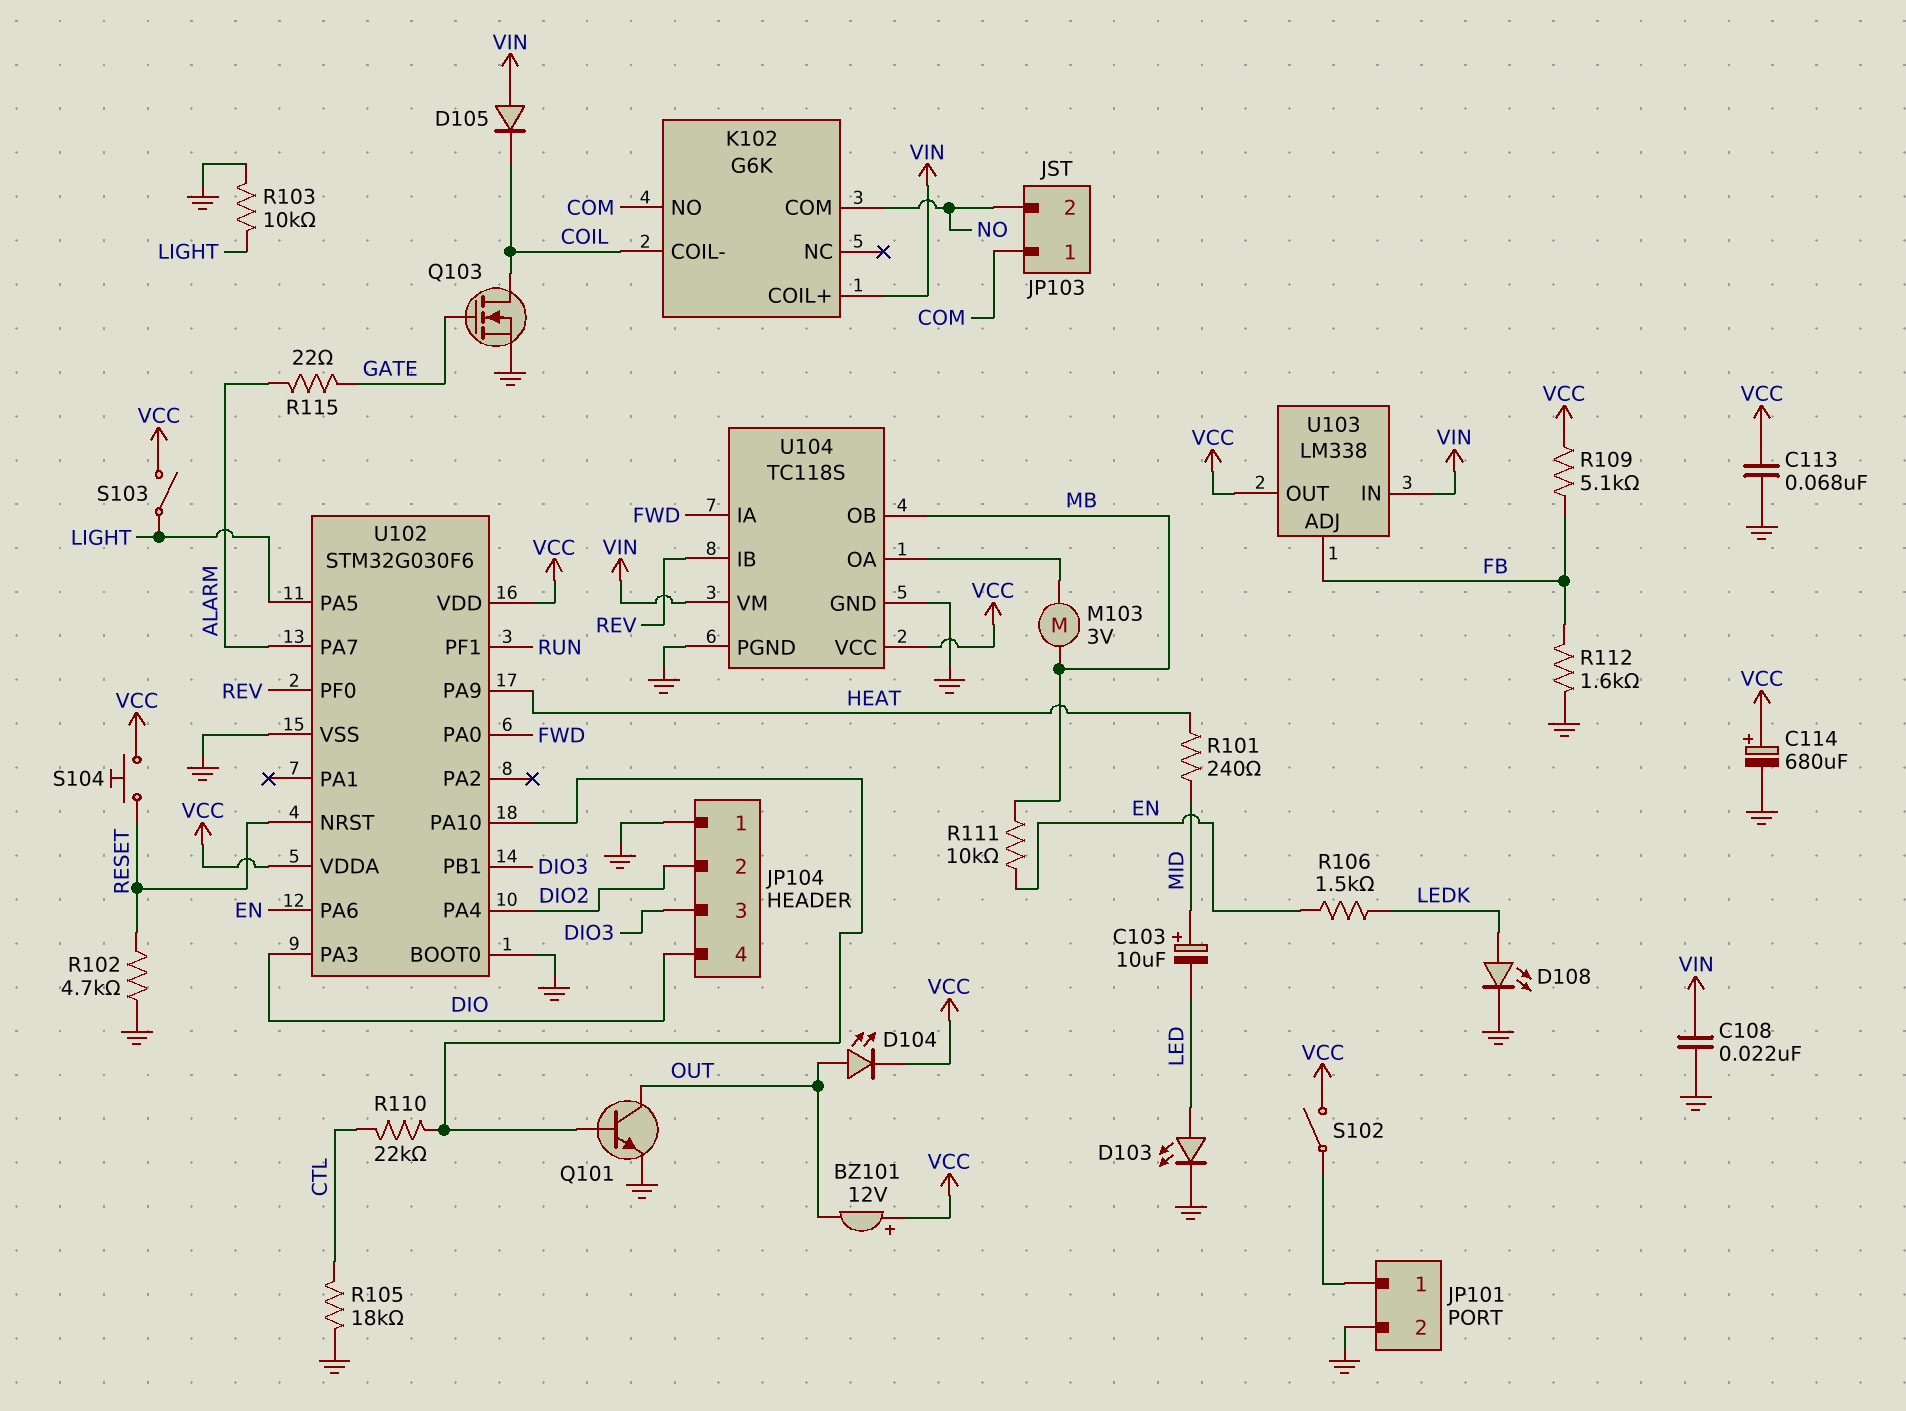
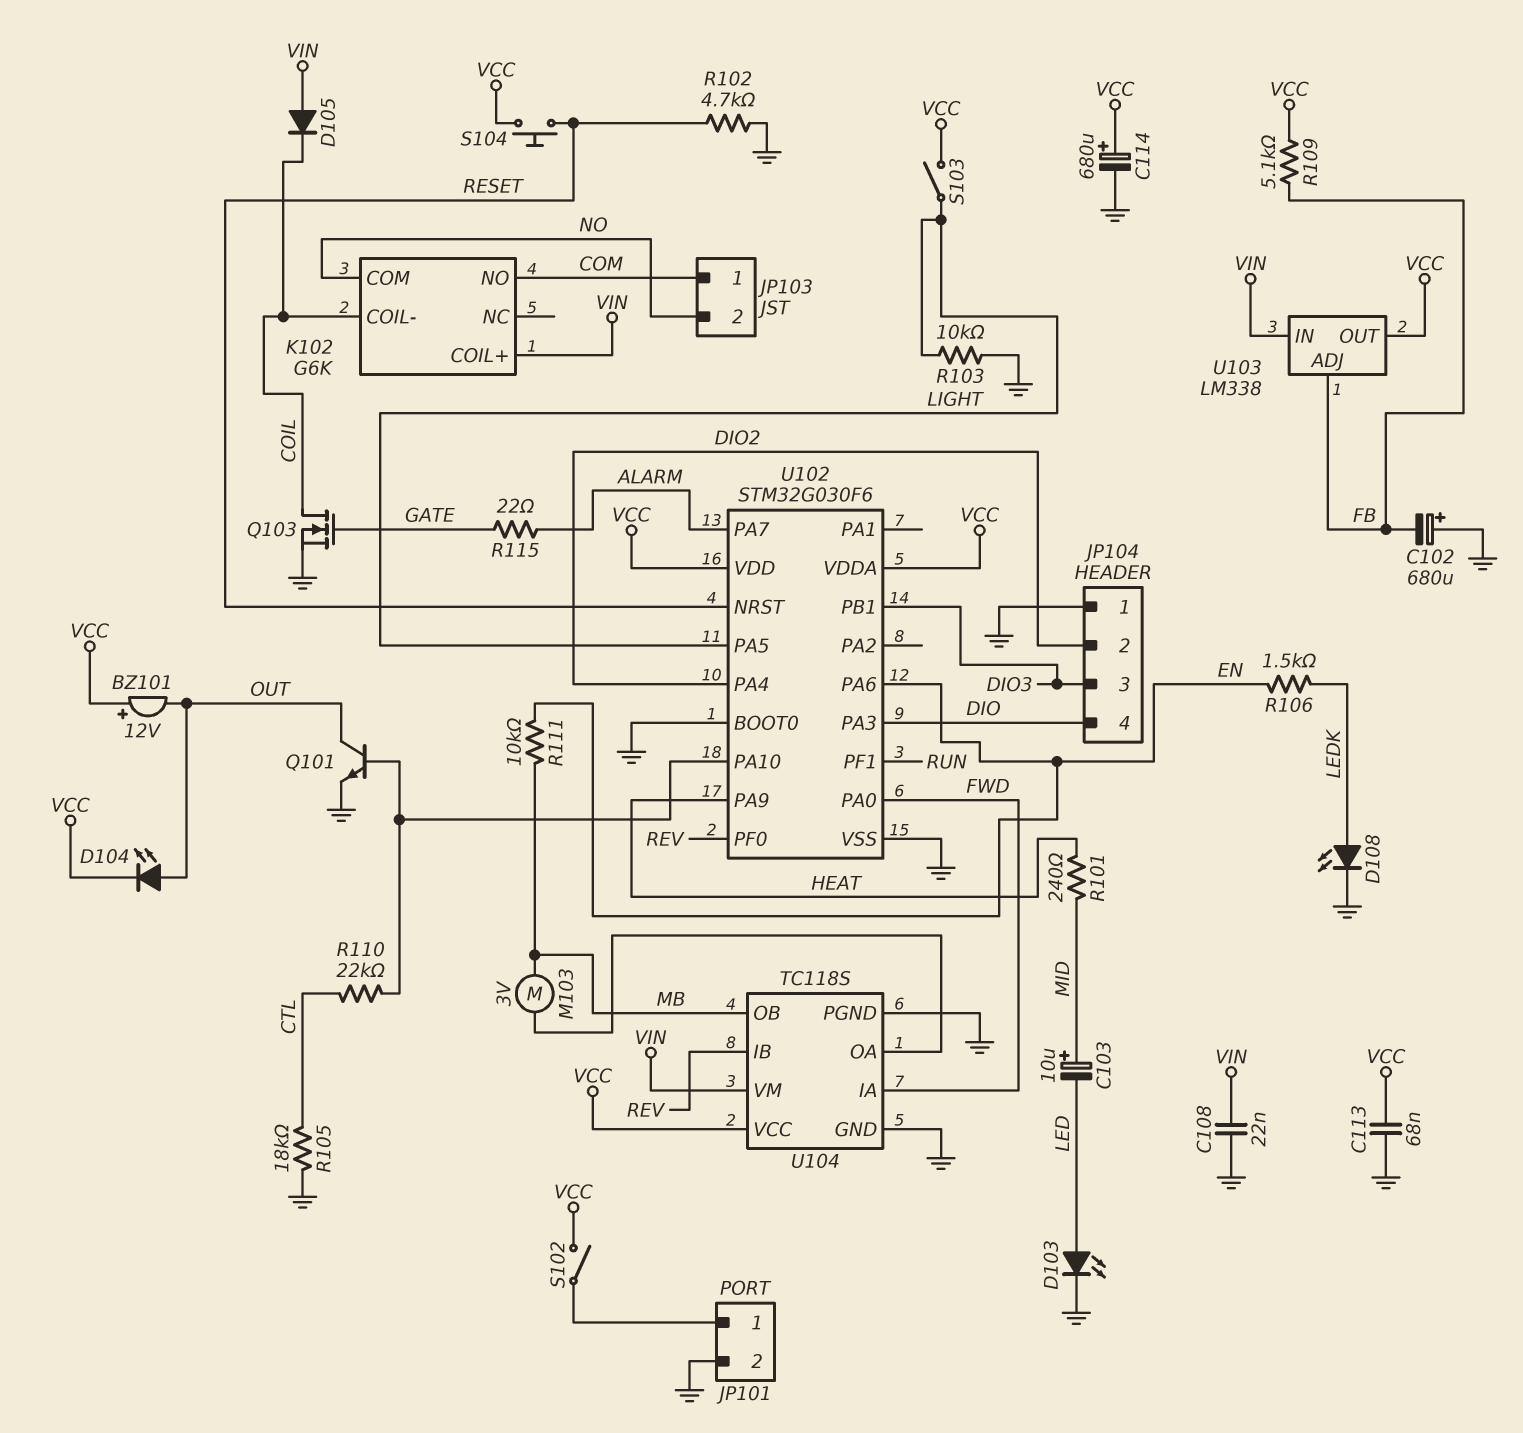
C102: none -> 680uF (plus GND, minus FB)
R112: 1.6k (FB, GND) -> none

